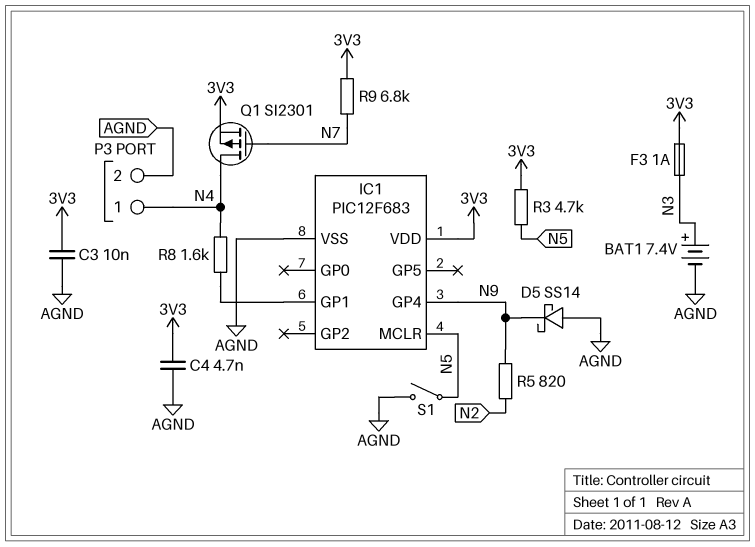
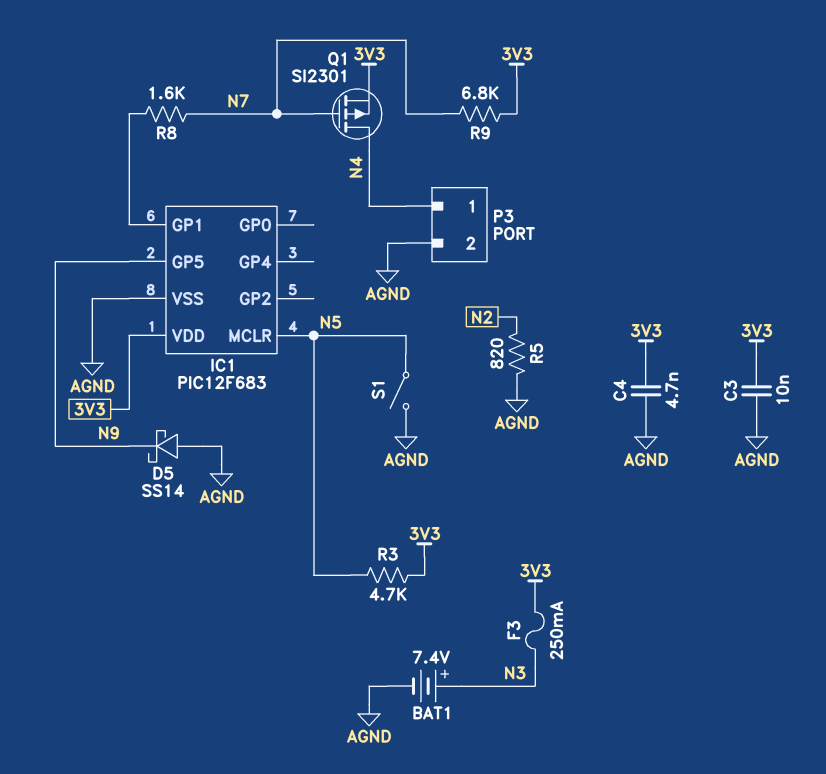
F3: 1A (3V3, N3) -> 250mA (3V3, N3)
IC1 pin GP4: N9 -> none
IC1 pin GP5: none -> N9
R5: 820 (N2, N9) -> 820 (AGND, N2)
R8: 1.6k (IC1/GP1, N4) -> 1.6k (IC1/GP1, N7)

